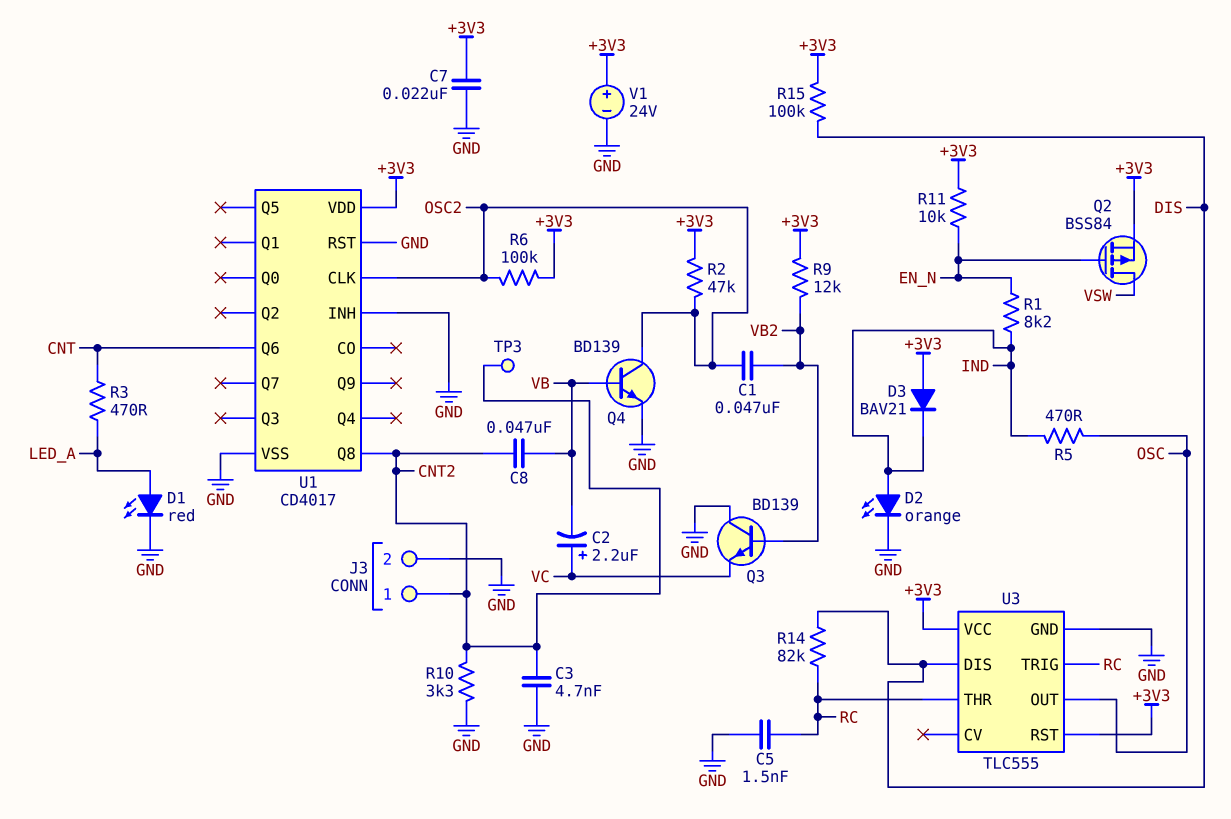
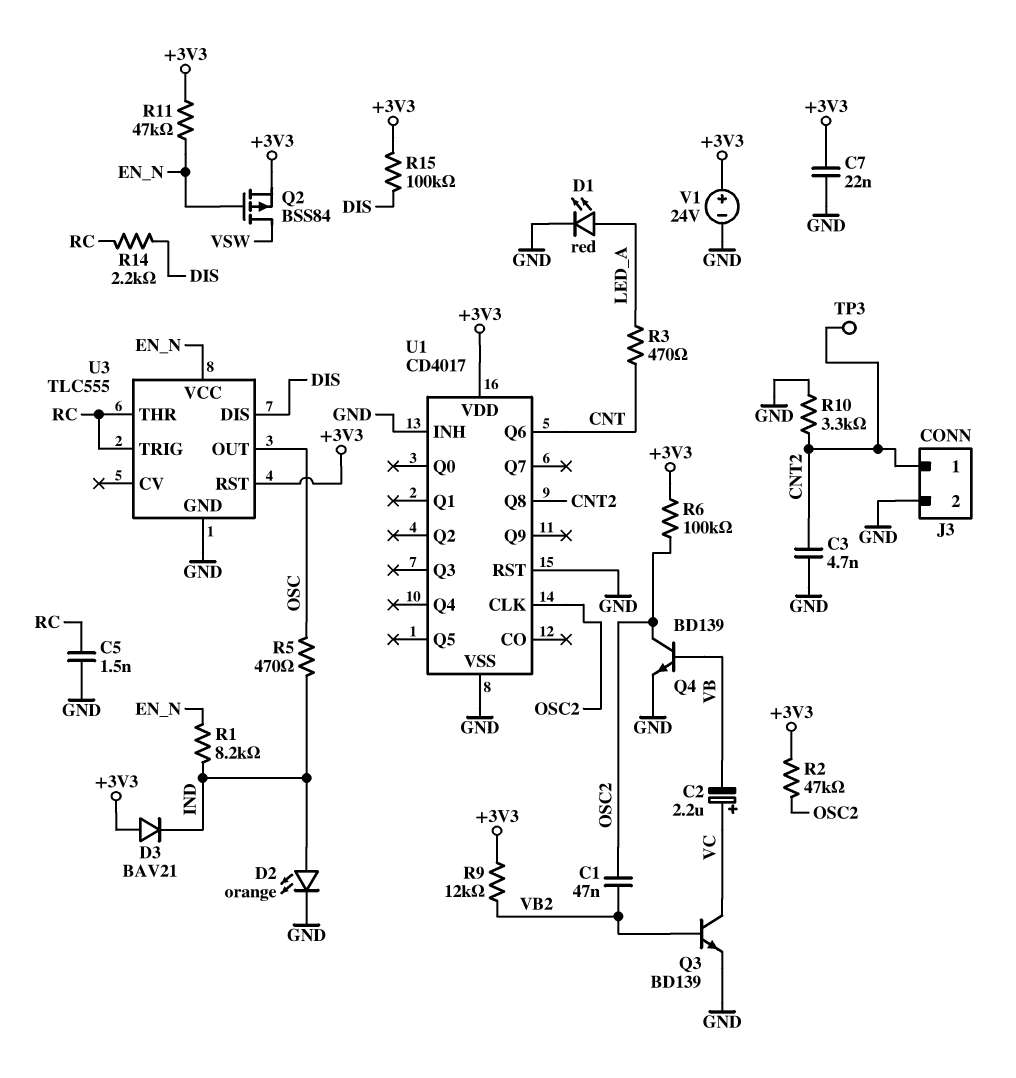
C8: 47nF (CNT2, VB) -> none
Q3: NPN BD139 (B VB2, C GND, E VC) -> NPN BD139 (B VB2, C VC, E GND)
R11: 10k (+3V3, EN_N) -> 47k (+3V3, EN_N)
R14: 82k (DIS, RC) -> 2.2k (DIS, RC)
U3 pin VCC: +3V3 -> EN_N

